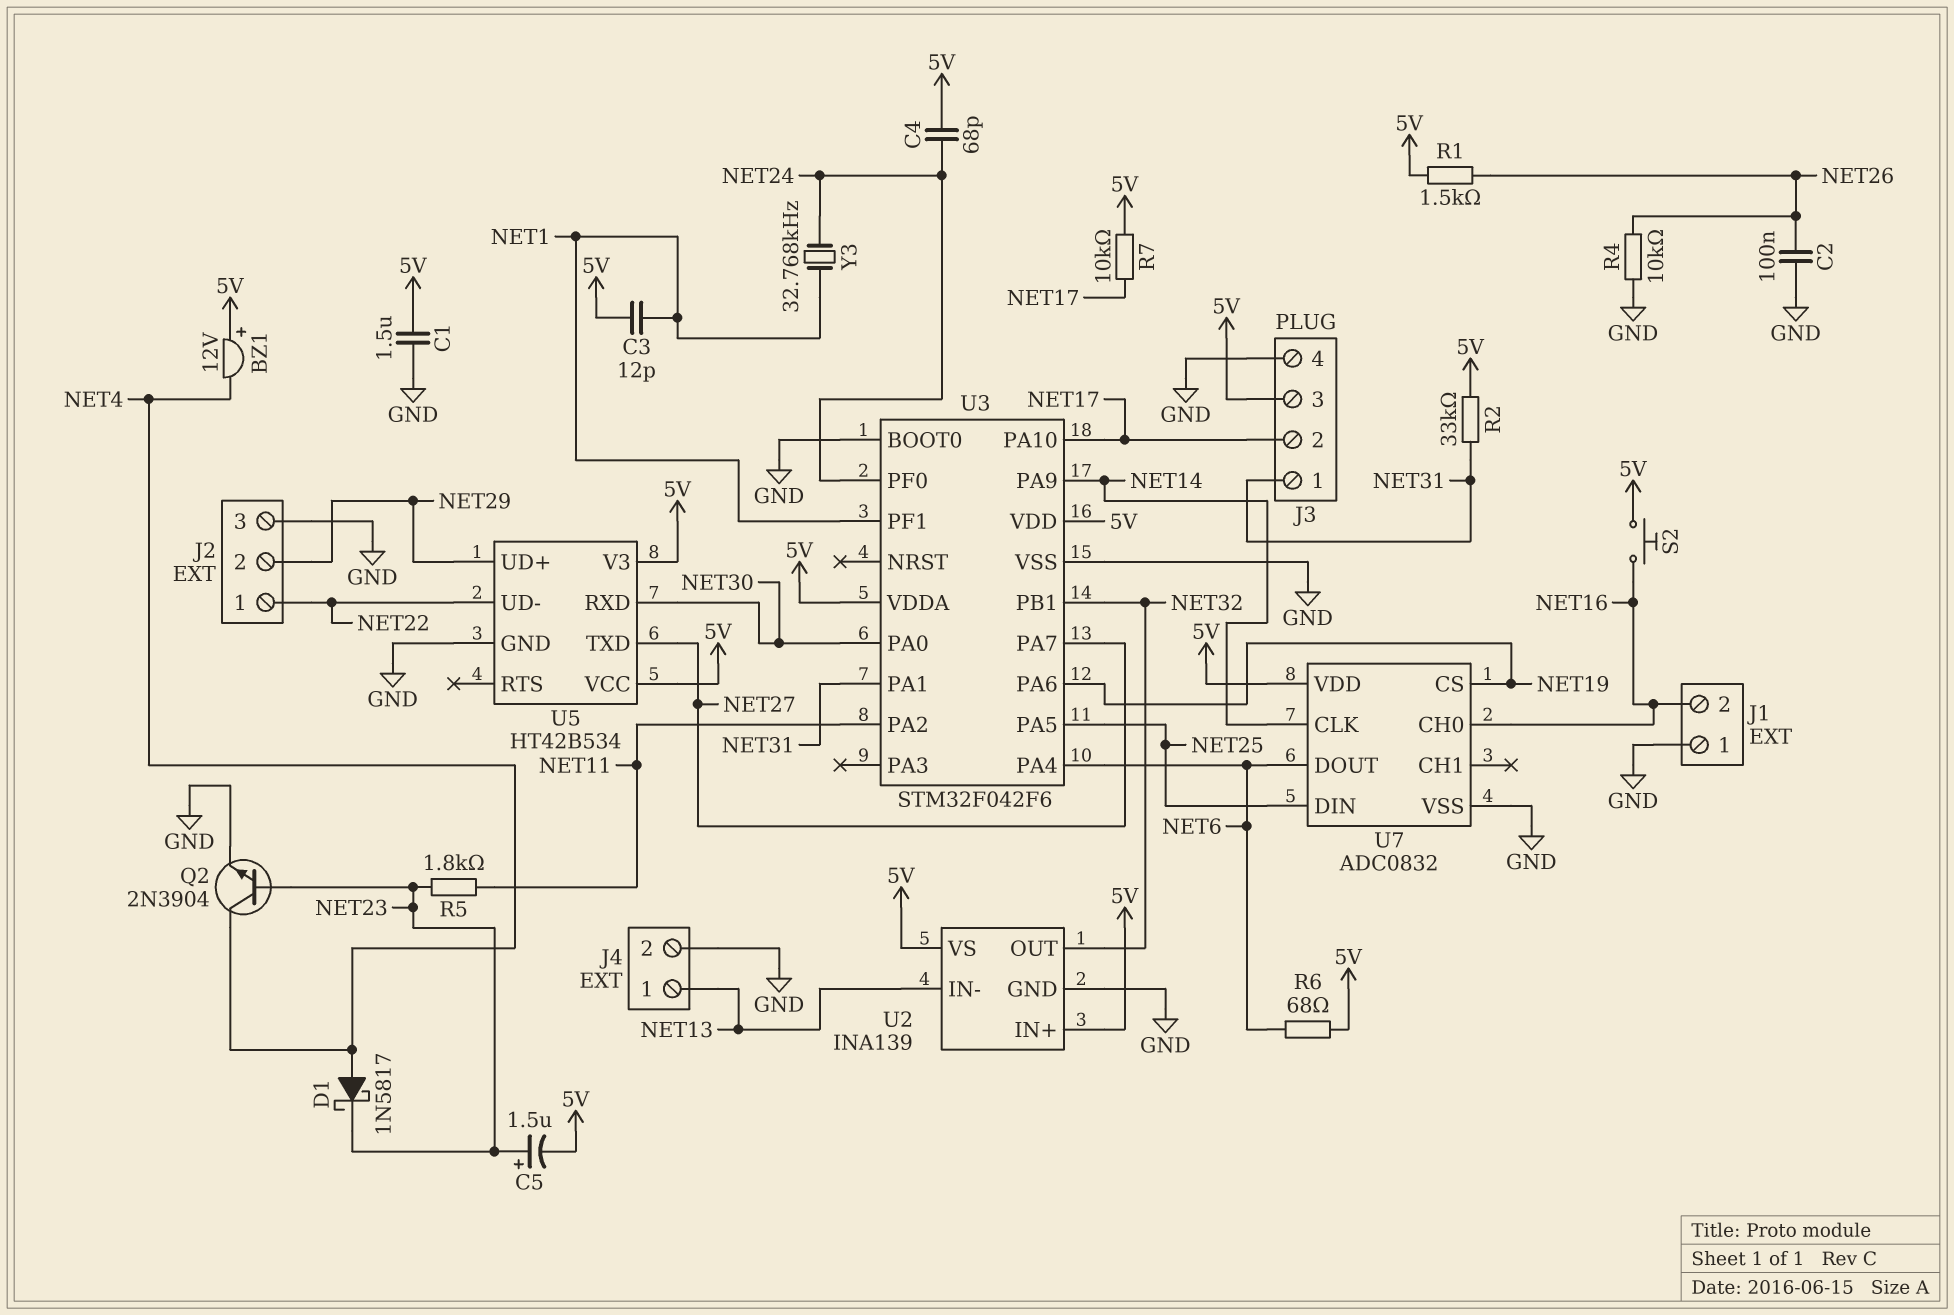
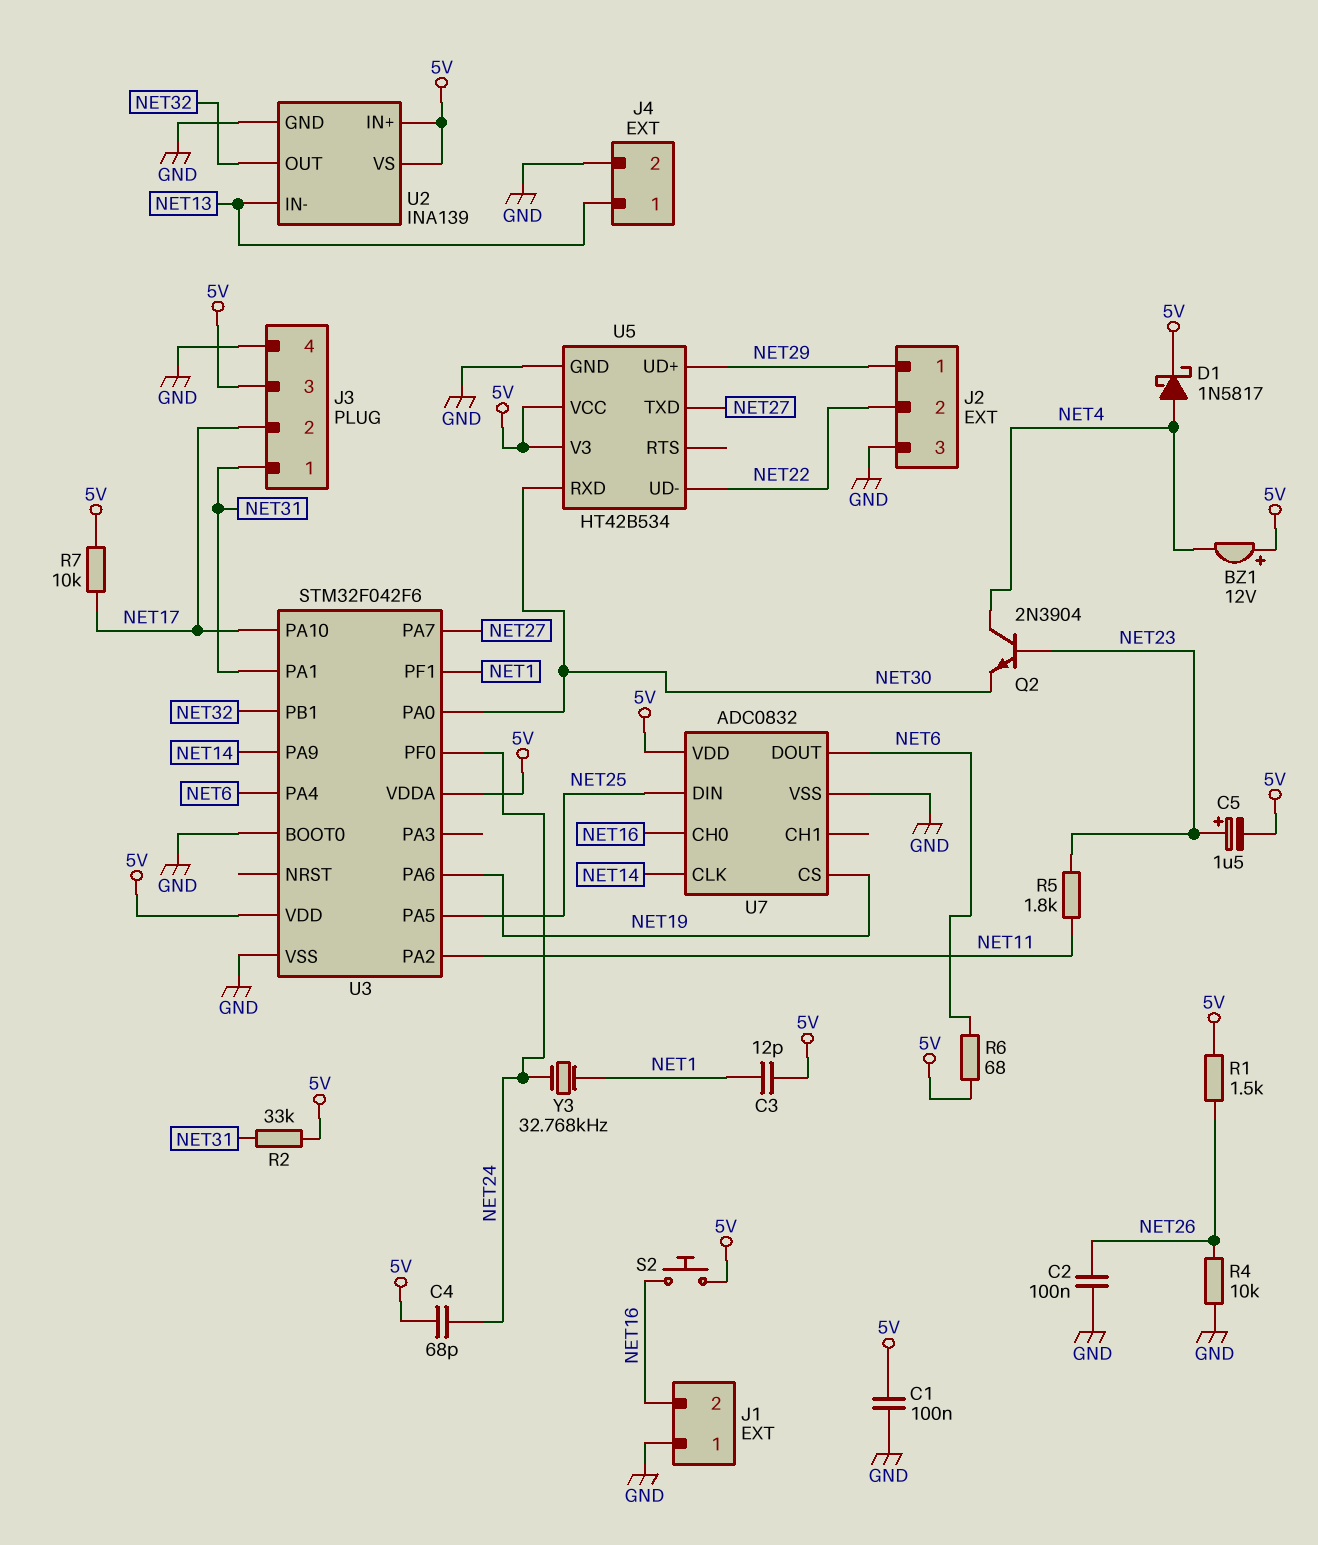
C1: 1.5uF (5V, GND) -> 100nF (5V, GND)
D1: schottky 1N5817 (A NET4, K NET23) -> schottky 1N5817 (A NET4, K 5V)
J2 pin 1: NET22 -> NET29
J2 pin 2: NET29 -> NET22
Q2: NPN 2N3904 (B NET23, C NET4, E GND) -> NPN 2N3904 (B NET23, C NET4, E NET30)

